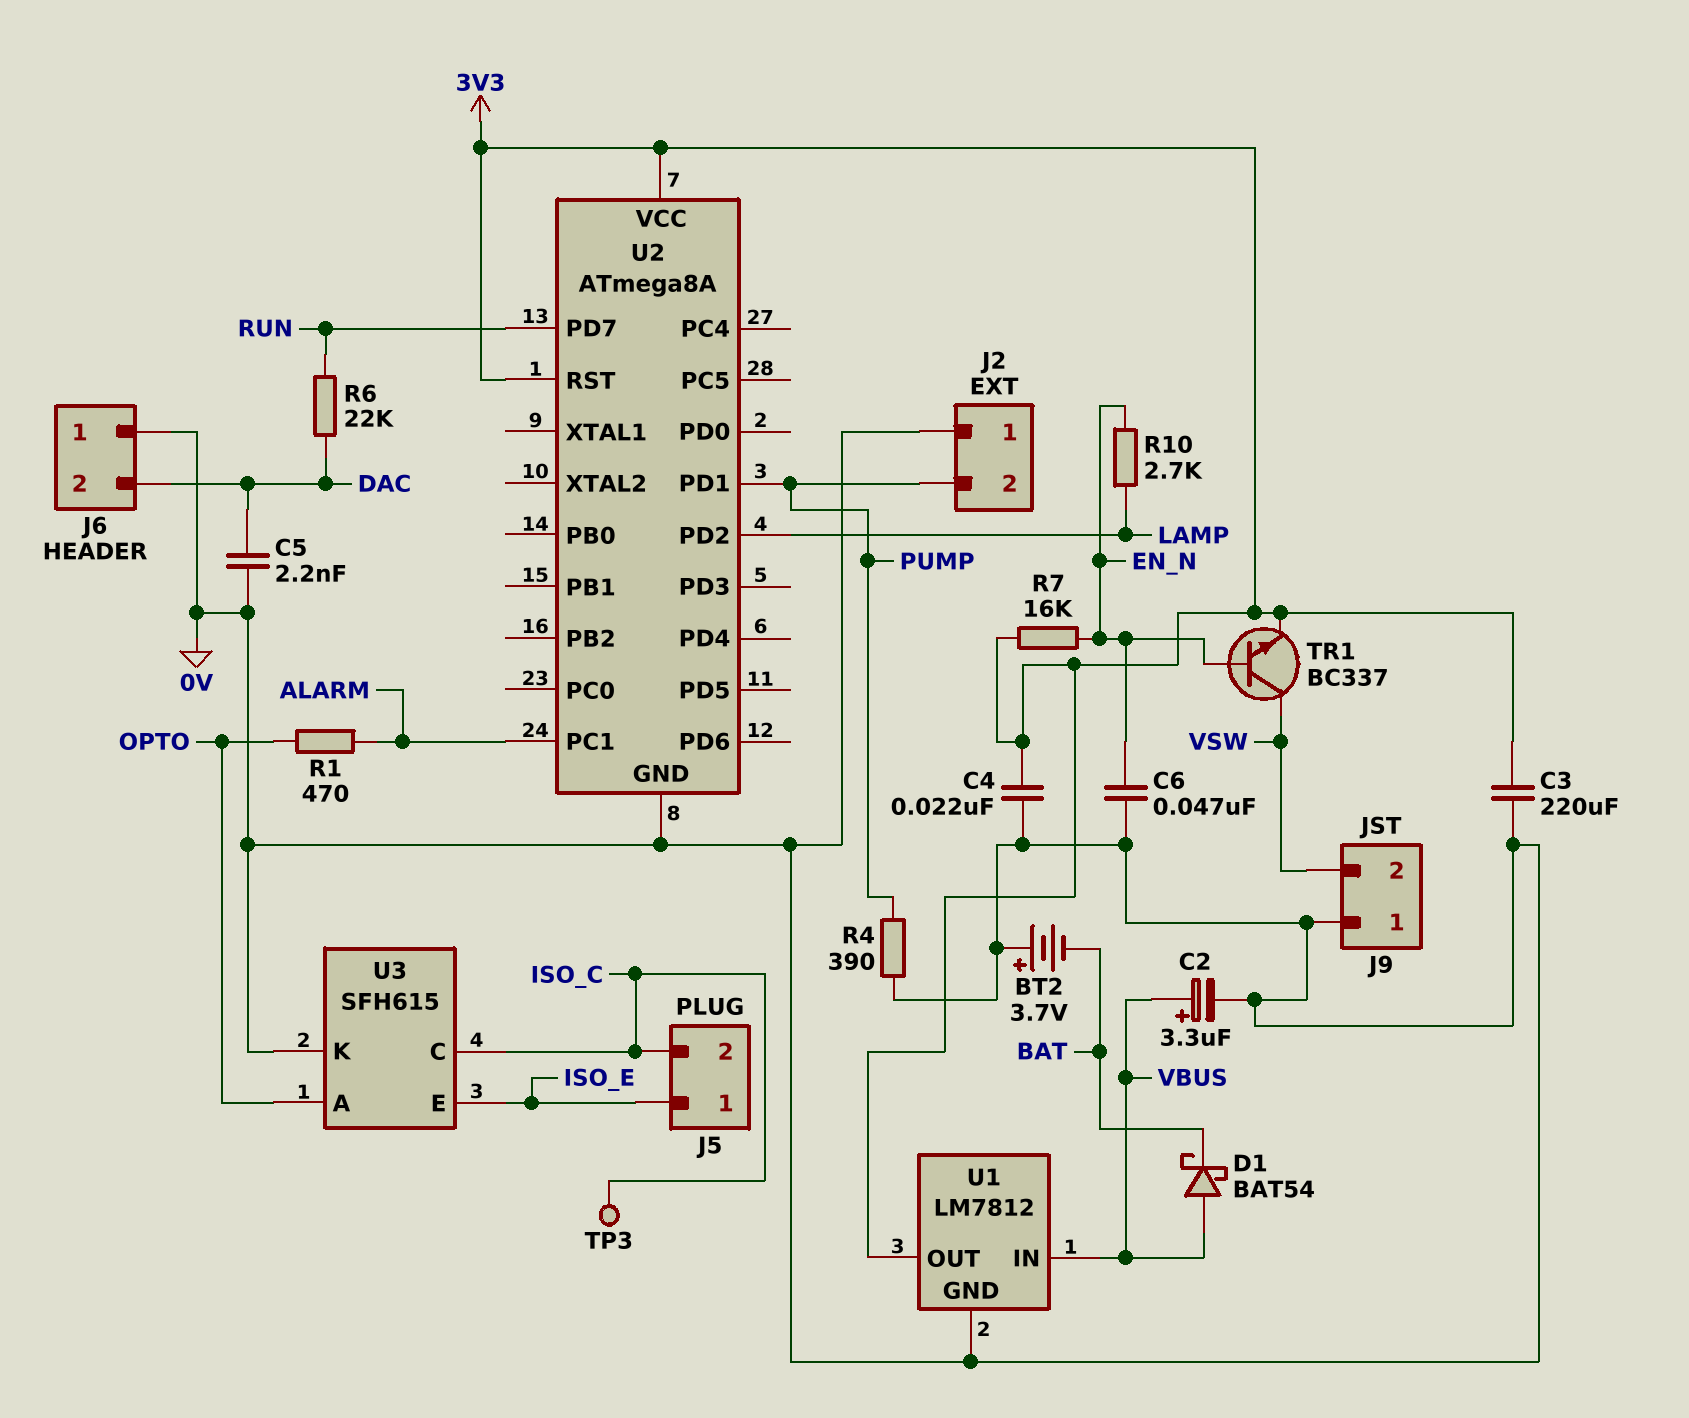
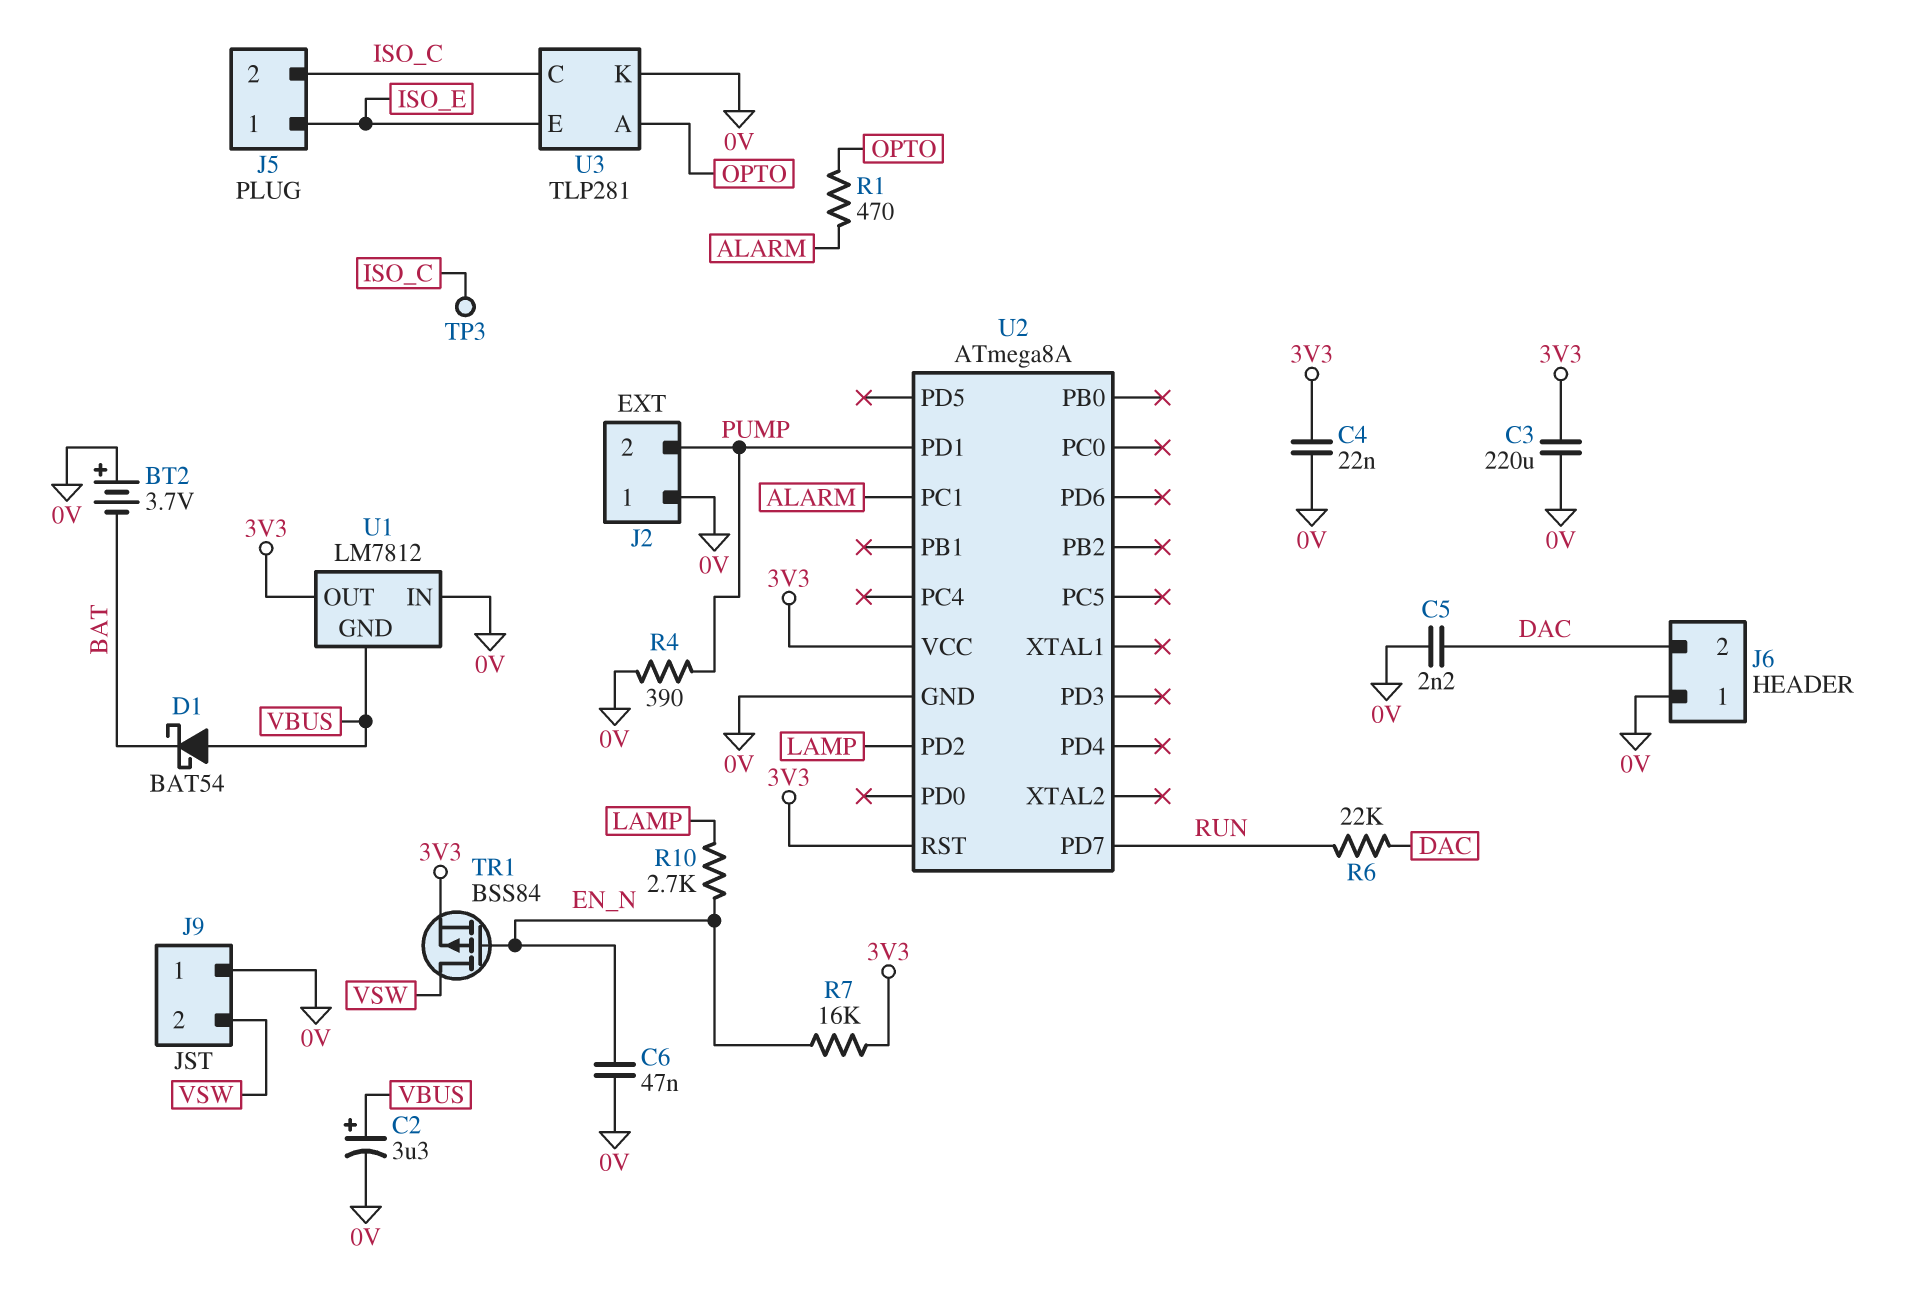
TR1: NPN BC337 (B EN_N, C VSW, E 3V3) -> PMOS BSS84 (G EN_N, D VSW, S 3V3)
U1 pin GND: 0V -> VBUS
U1 pin IN: VBUS -> 0V
U3: SFH615 -> TLP281

